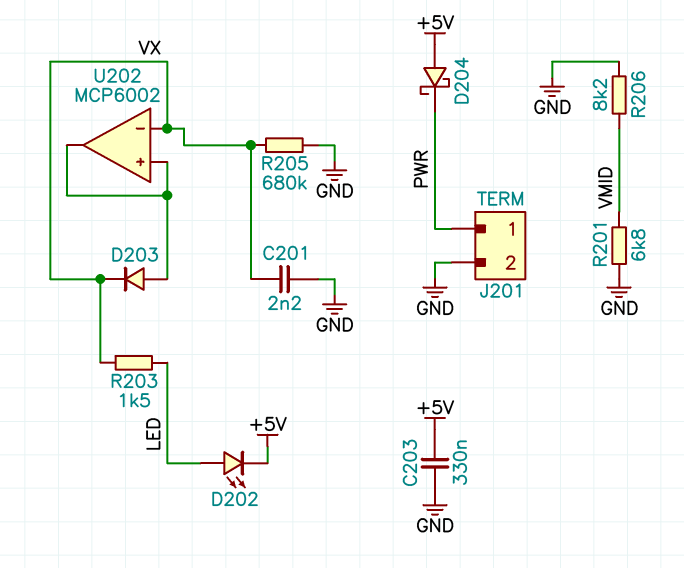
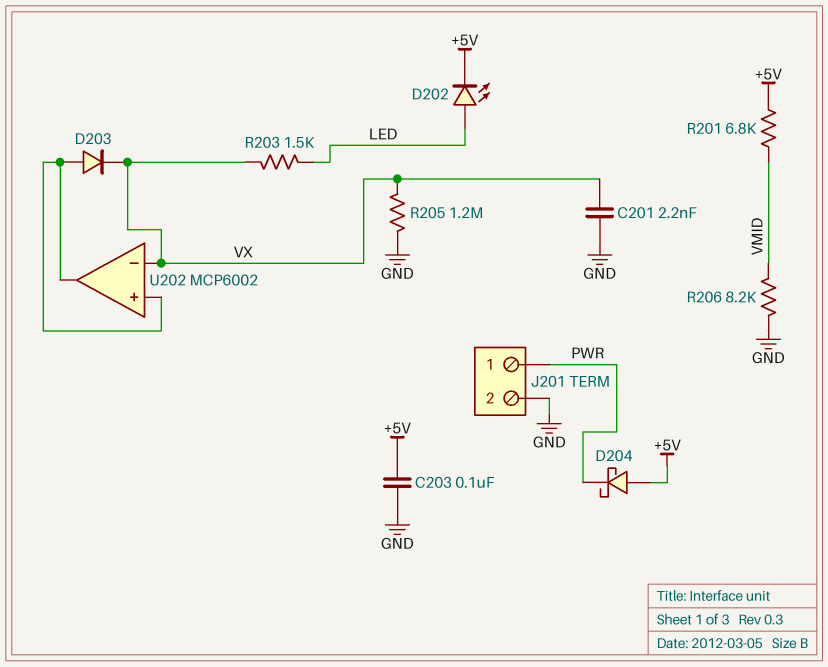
C203: 330nF (+5V, GND) -> 100nF (+5V, GND)
R201: 6.8k (GND, VMID) -> 6.8k (+5V, VMID)
R205: 680k (GND, VX) -> 1.2M (GND, VX)

